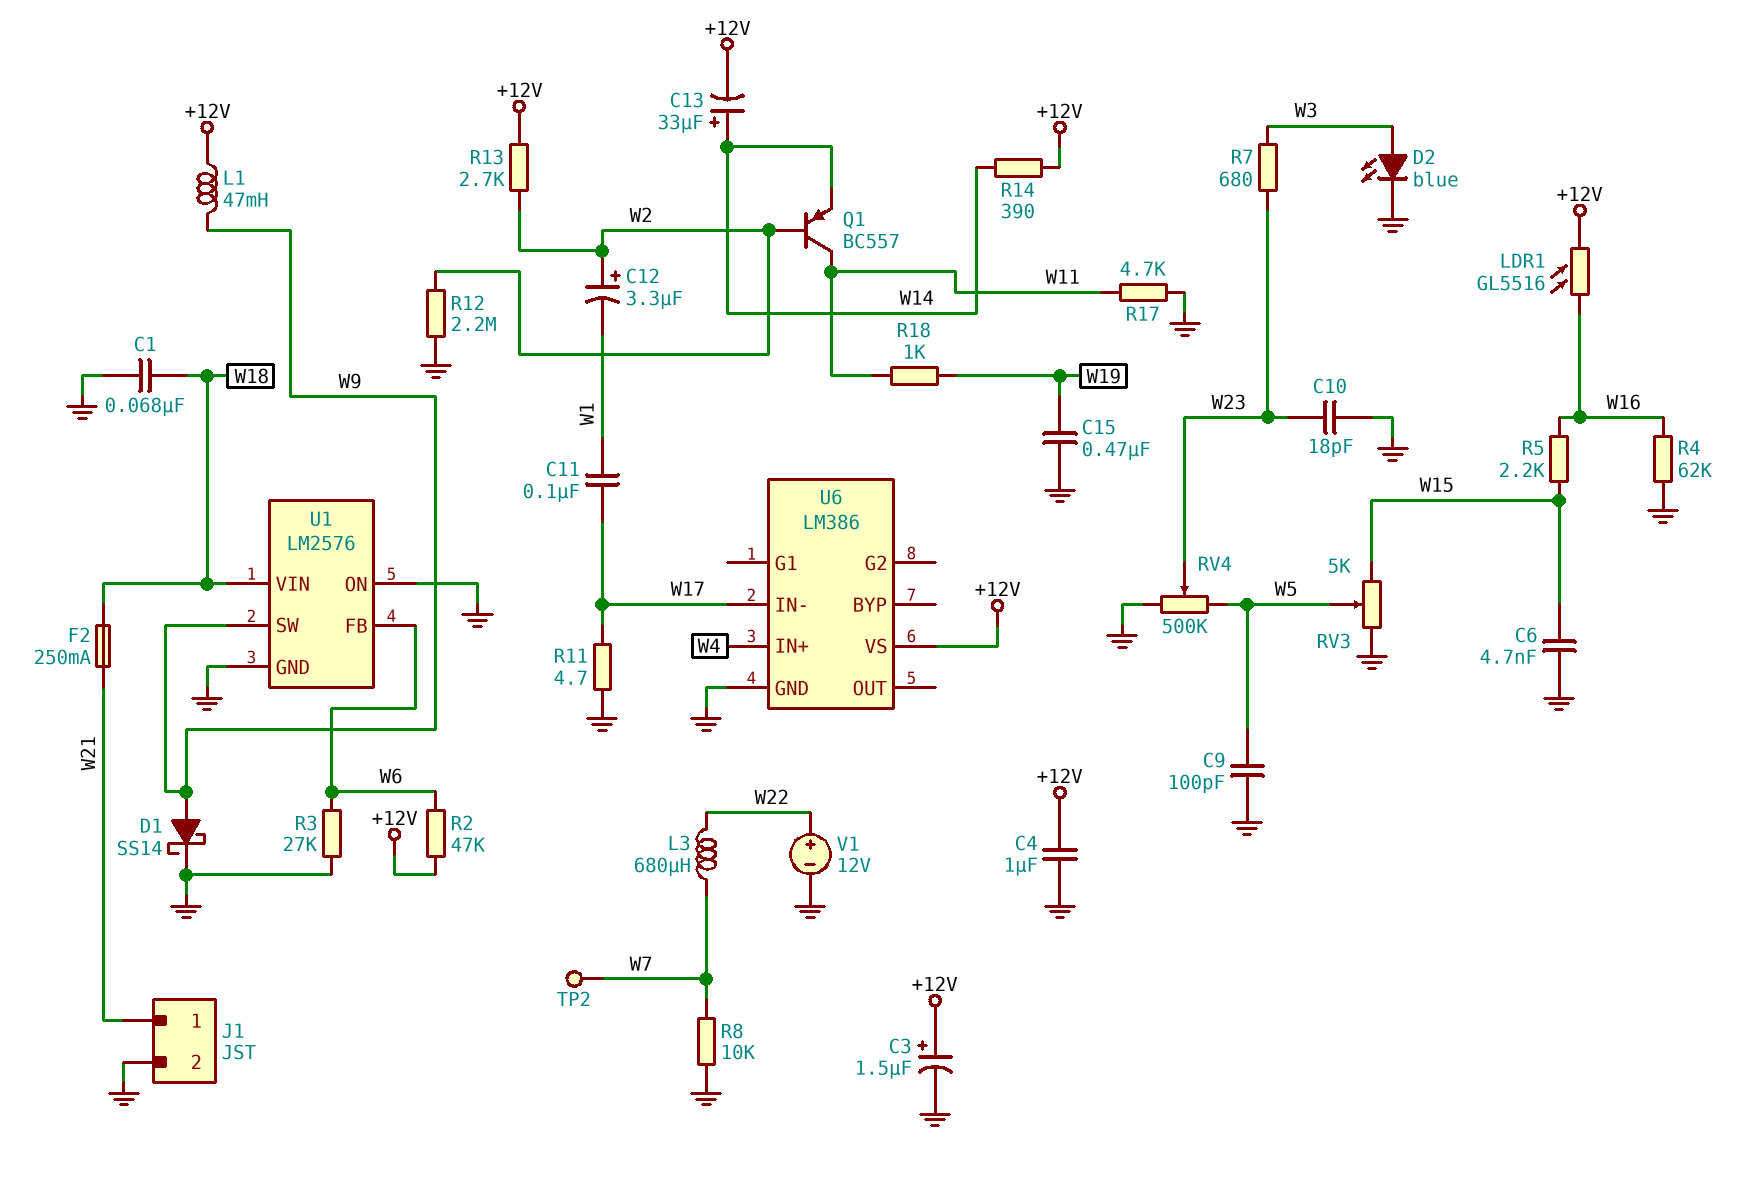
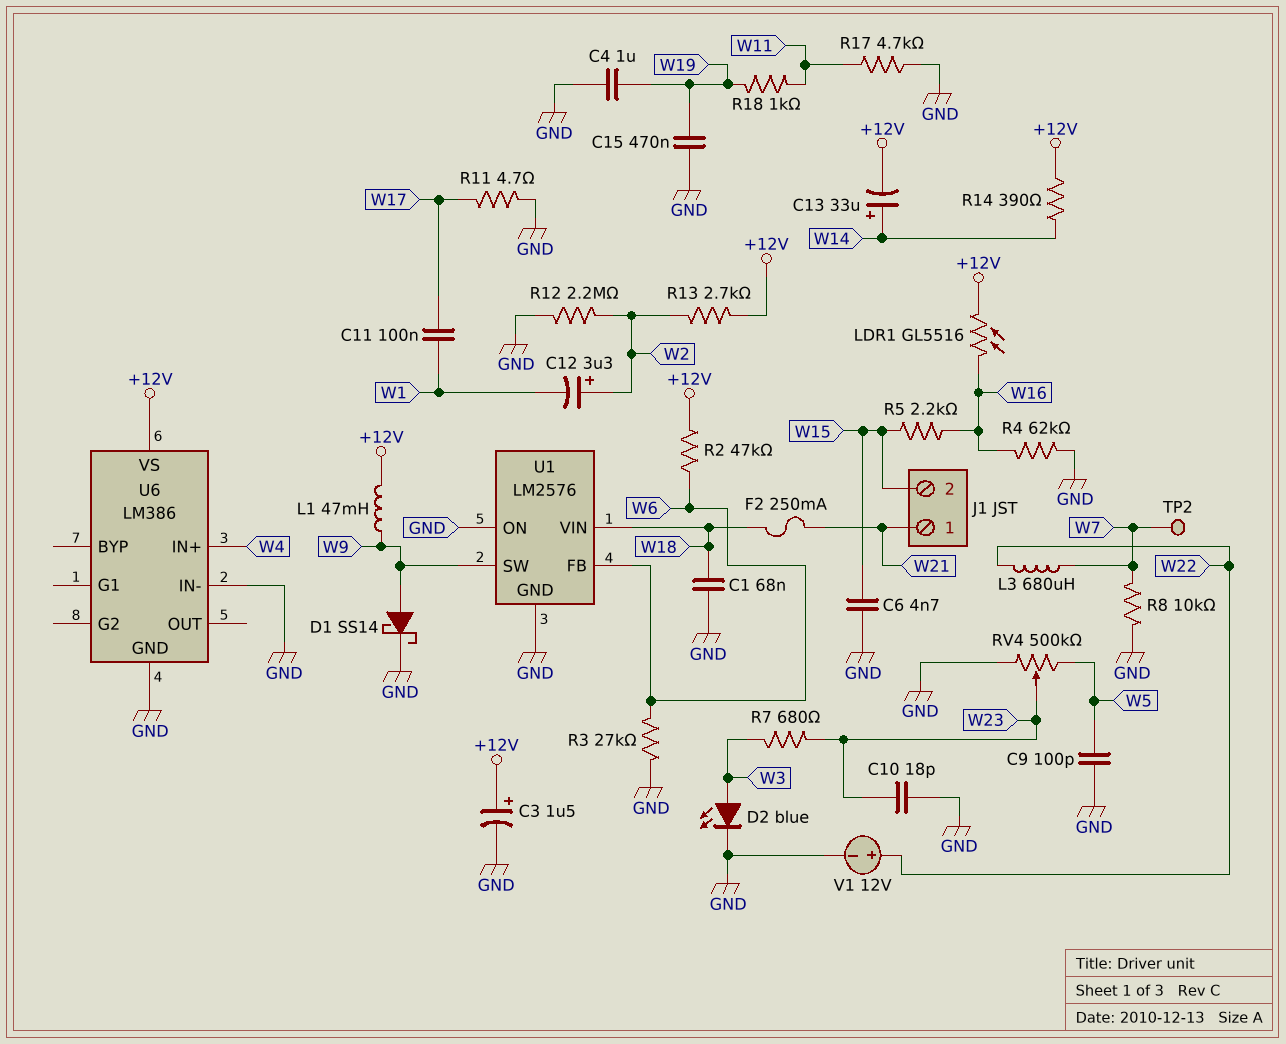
C4: 1uF (+12V, GND) -> 1uF (GND, W19)
J1 pin 2: GND -> W15
Q1: PNP BC557 (B W2, C W11, E W14) -> none
RV3: 5k (GND, W15, wiper W5) -> none
U6 pin IN-: W17 -> GND

